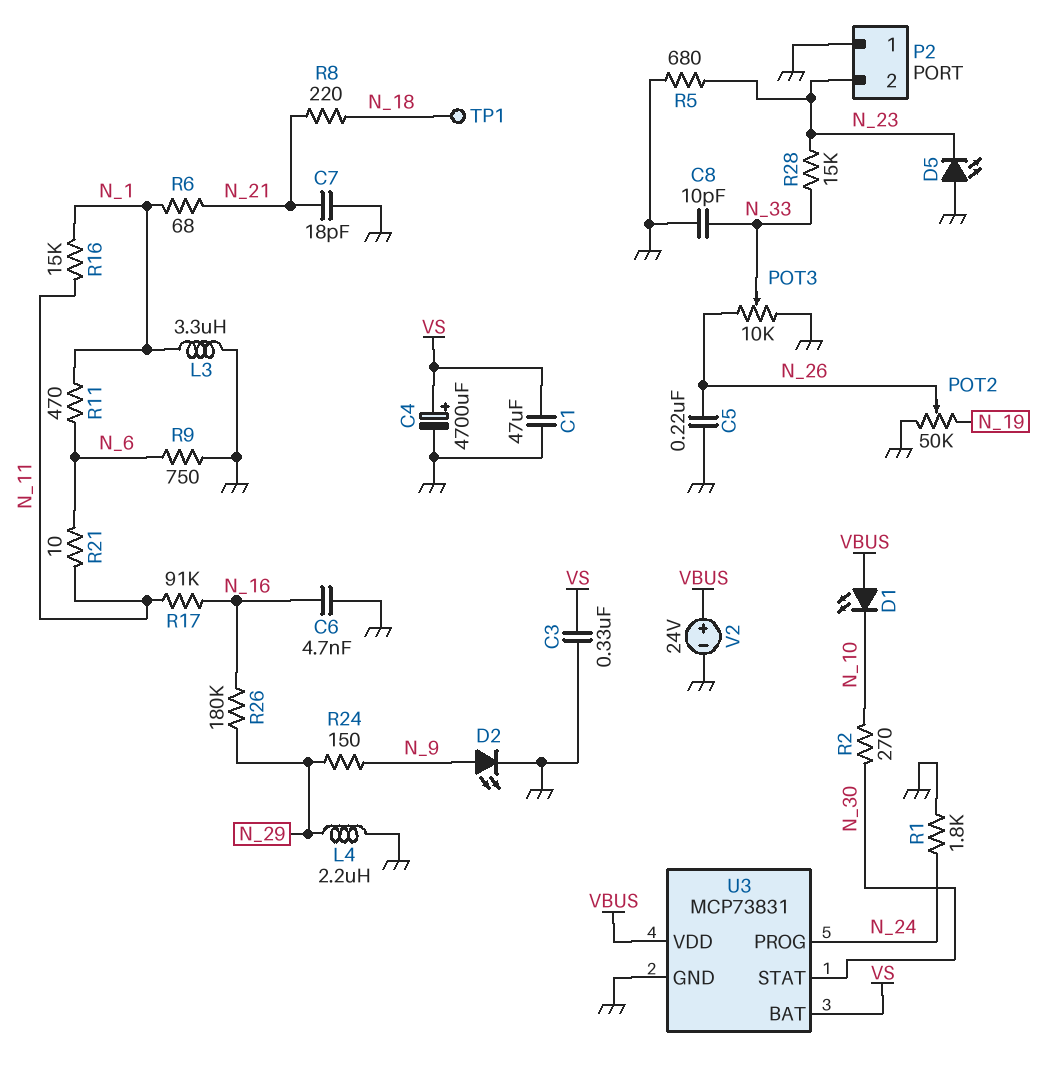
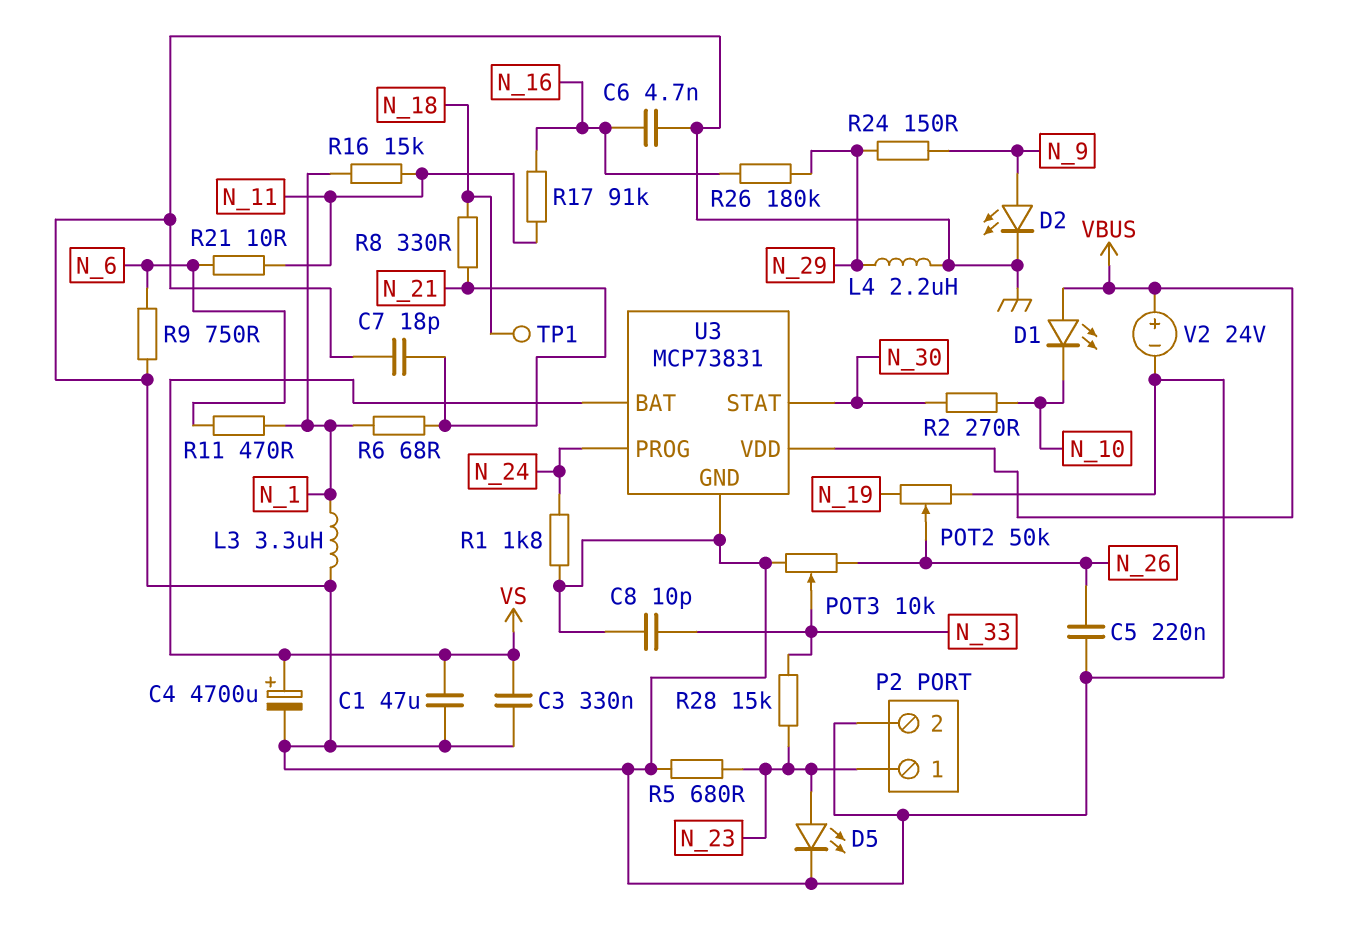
D5: LED (A GND, K N_23) -> LED (A N_23, K GND)
P2 pin 1: GND -> N_23
P2 pin 2: N_23 -> GND
R8: 220 (N_18, N_21) -> 330 (N_18, N_21)

